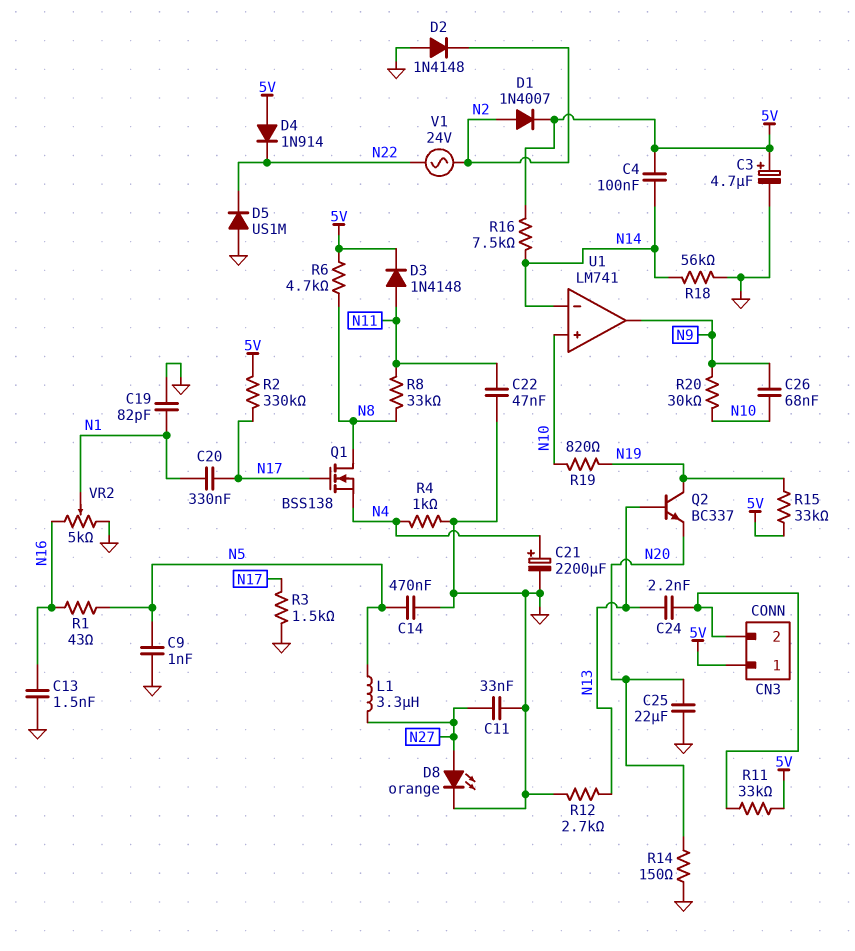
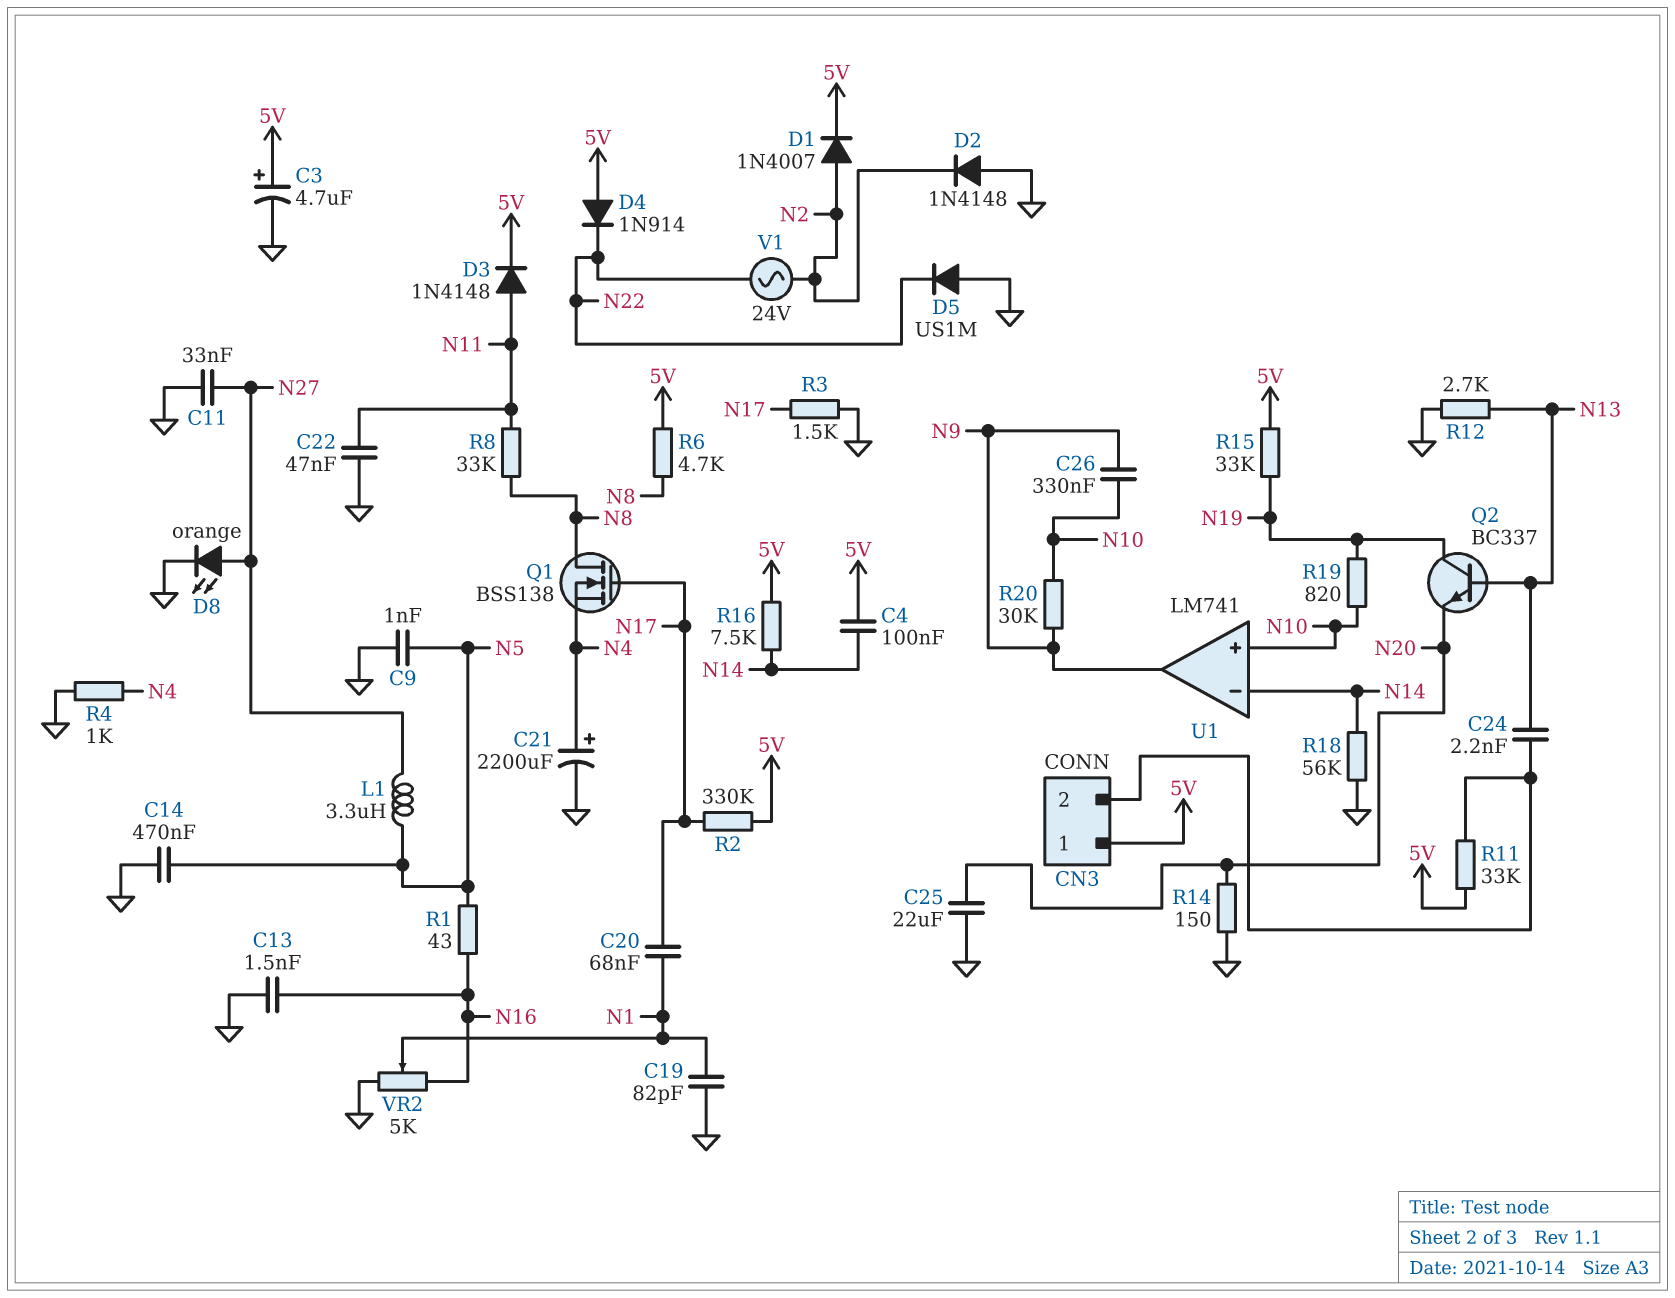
C20: 330nF (N1, N17) -> 68nF (N1, N17)
C26: 68nF (N9, N10) -> 330nF (N9, N10)

